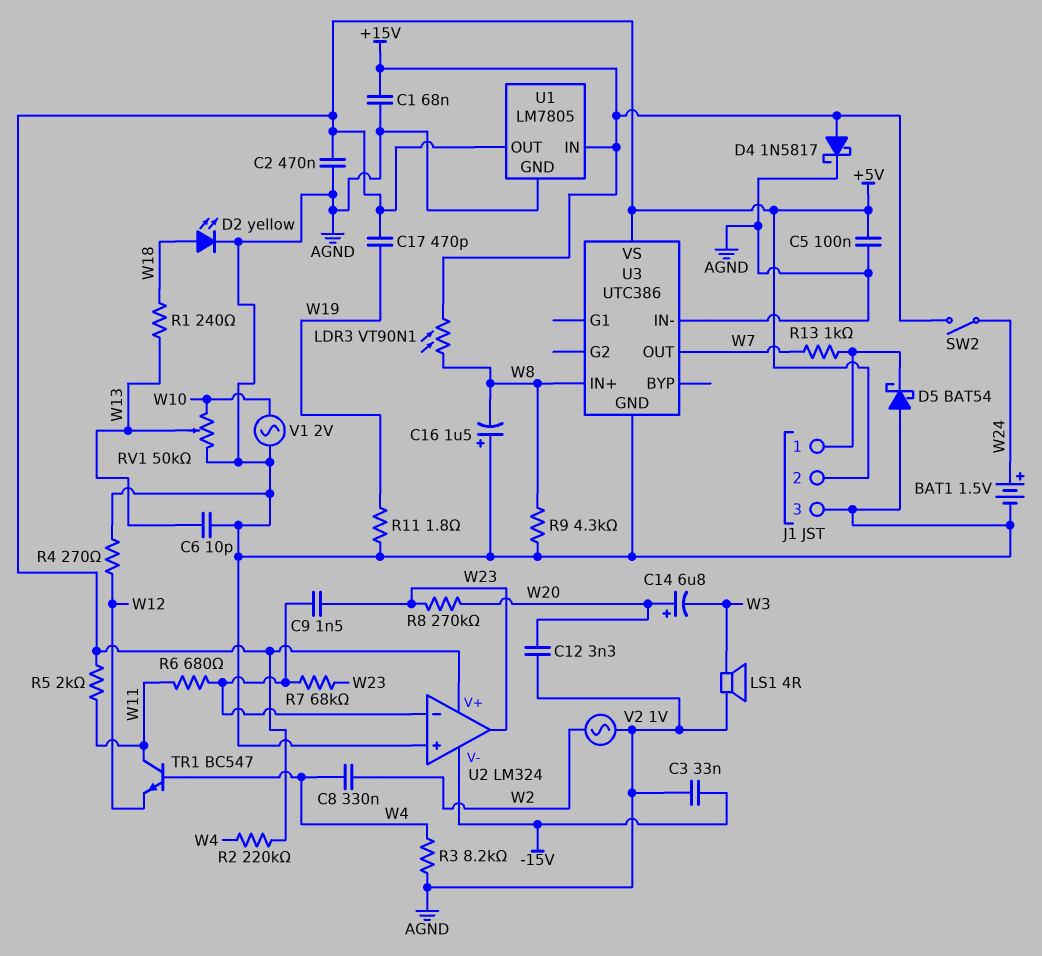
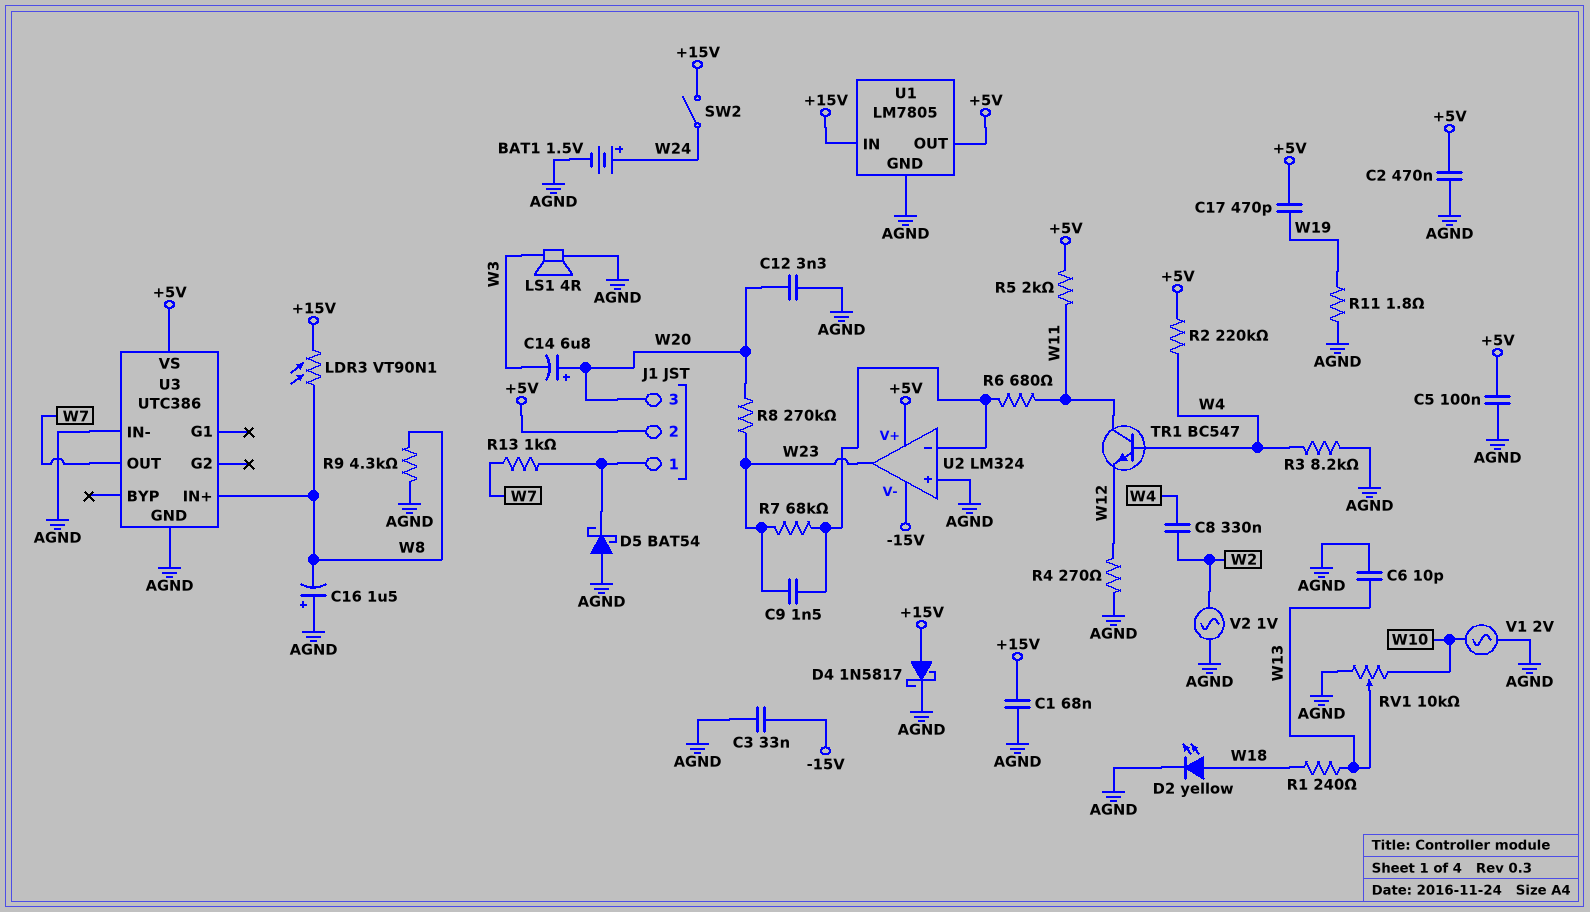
J1 pin 3: AGND -> W20
RV1: 50k (AGND, W10, wiper W13) -> 10k (AGND, W10, wiper W13)

